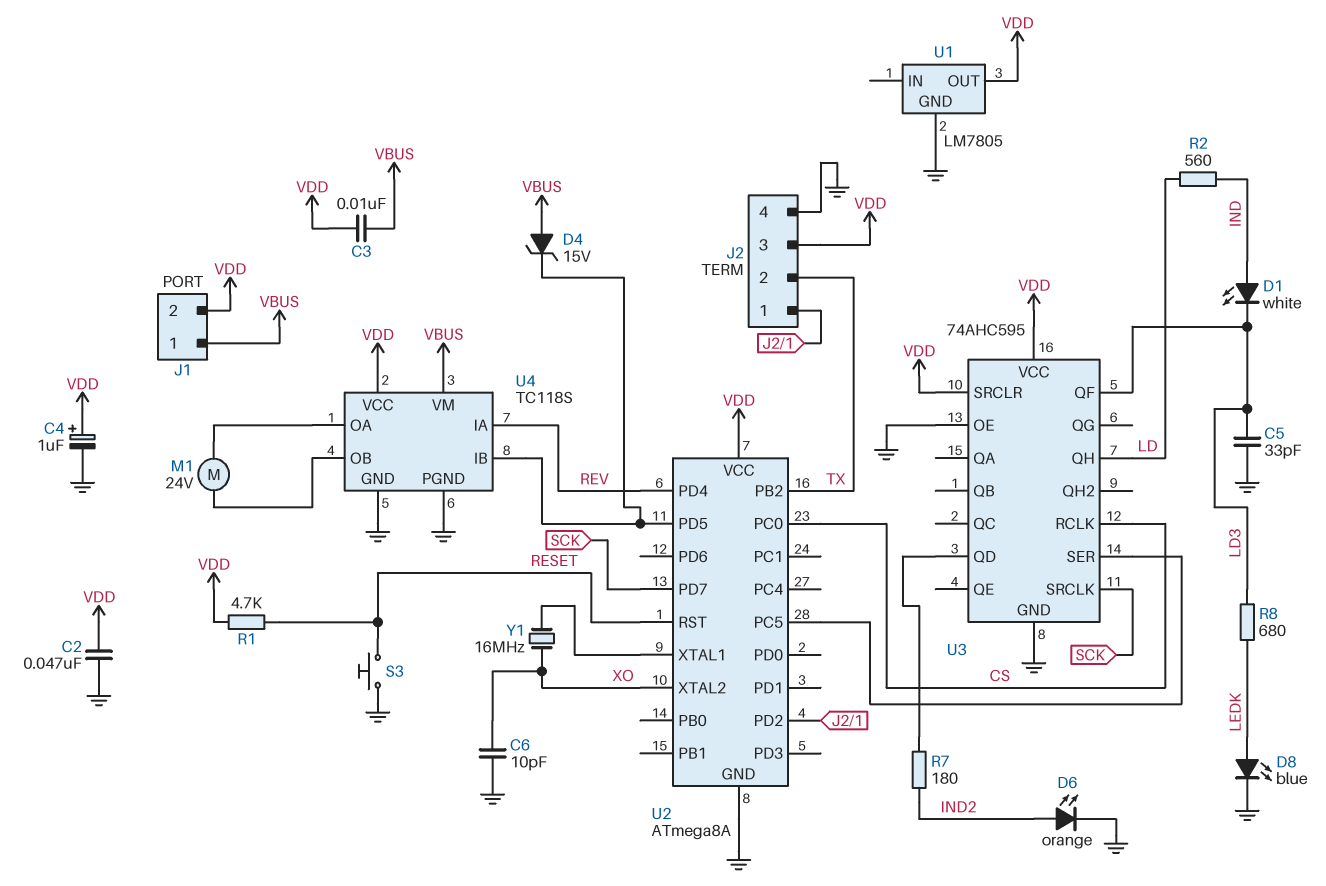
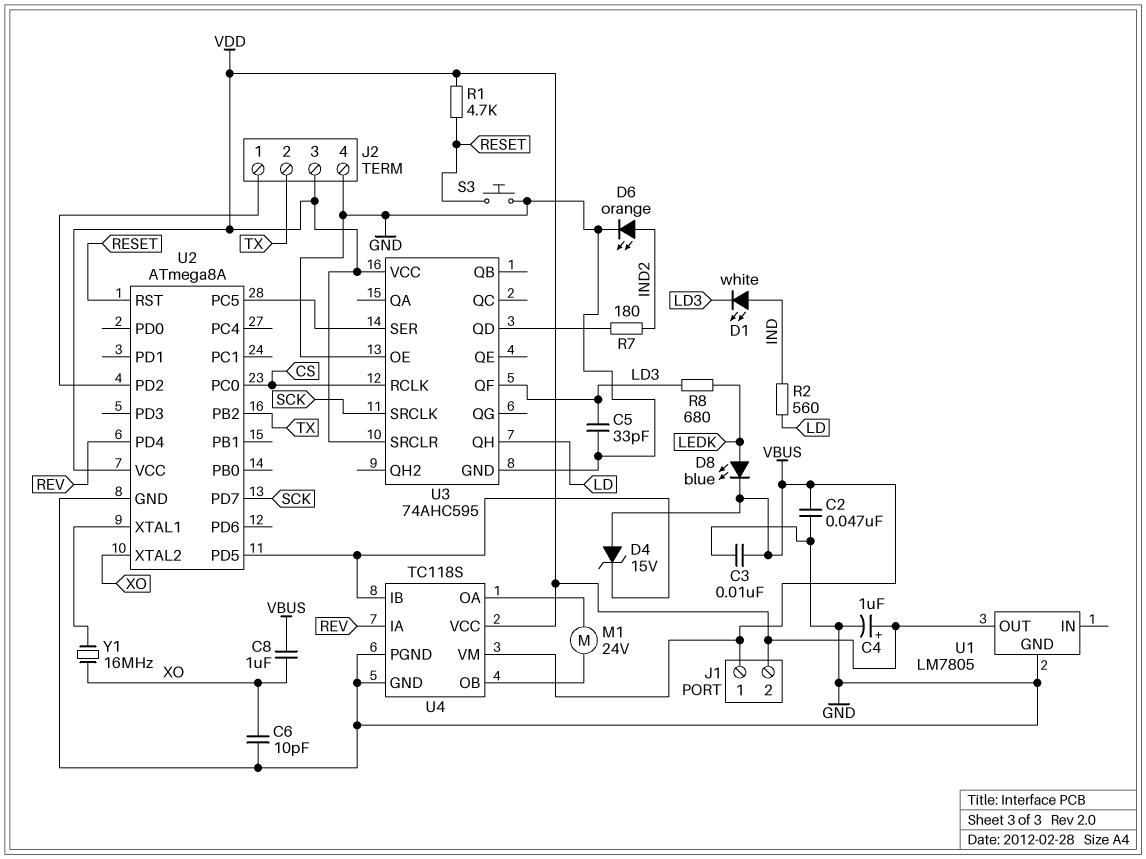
C2: 47nF (GND, VDD) -> 47nF (GND, VBUS)
C3: 10nF (VBUS, VDD) -> 10nF (GND, VBUS)
C8: none -> 1uF (VBUS, XO)
D8: LED blue (A LEDK, K GND) -> LED blue (A LEDK, K VBUS)

